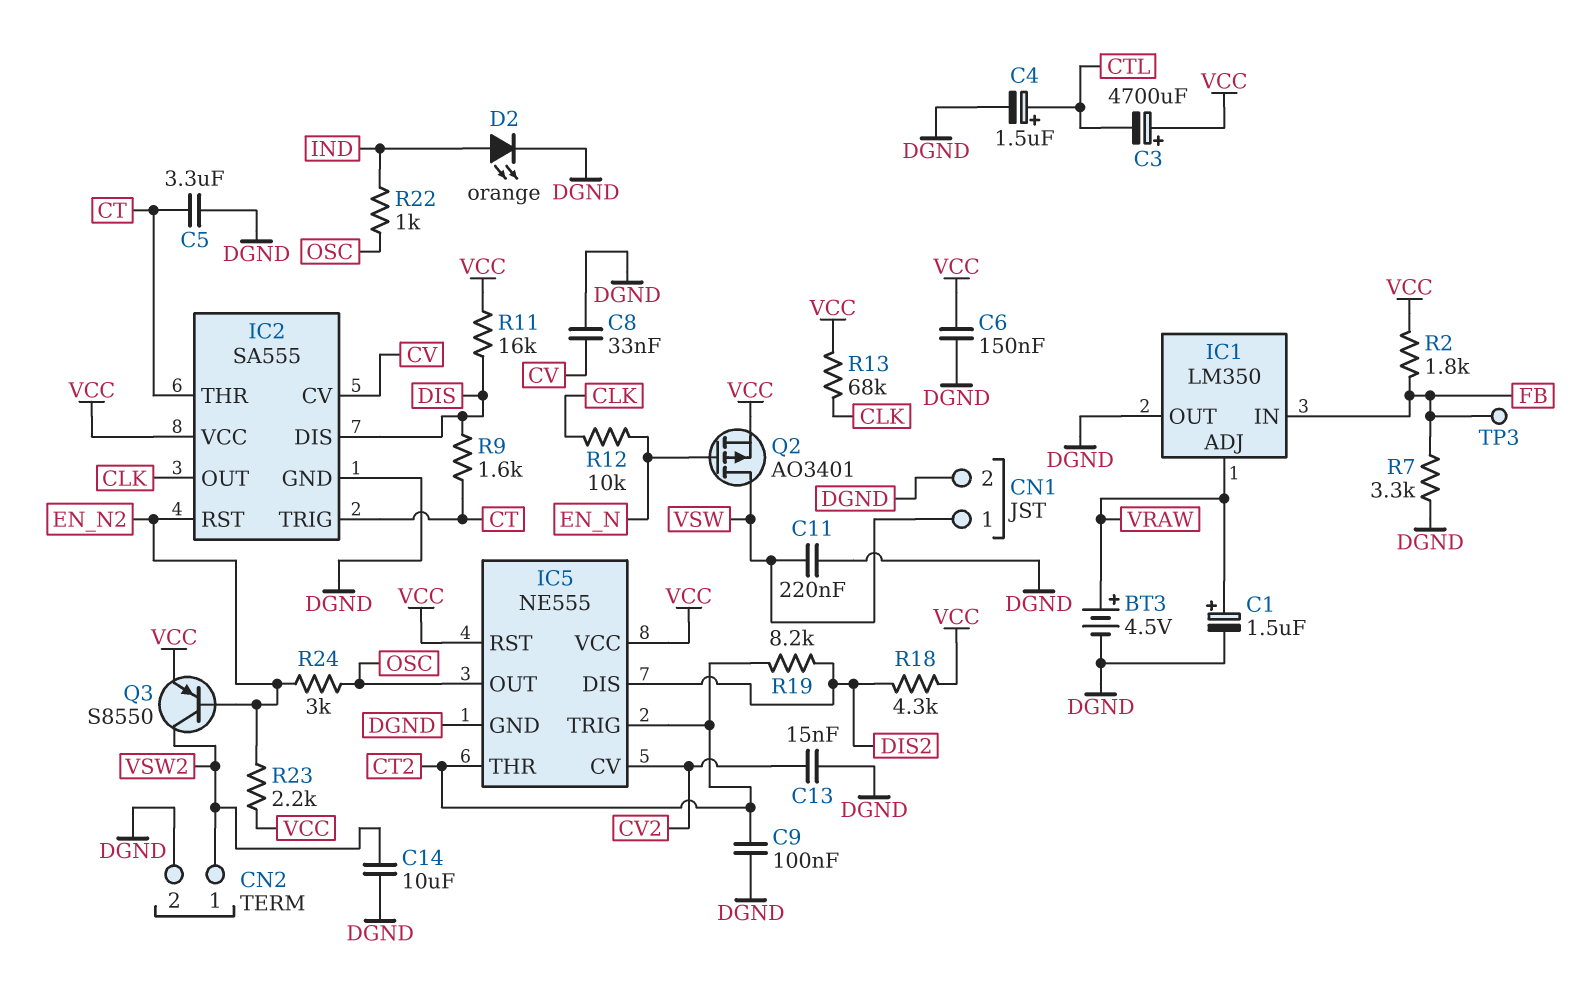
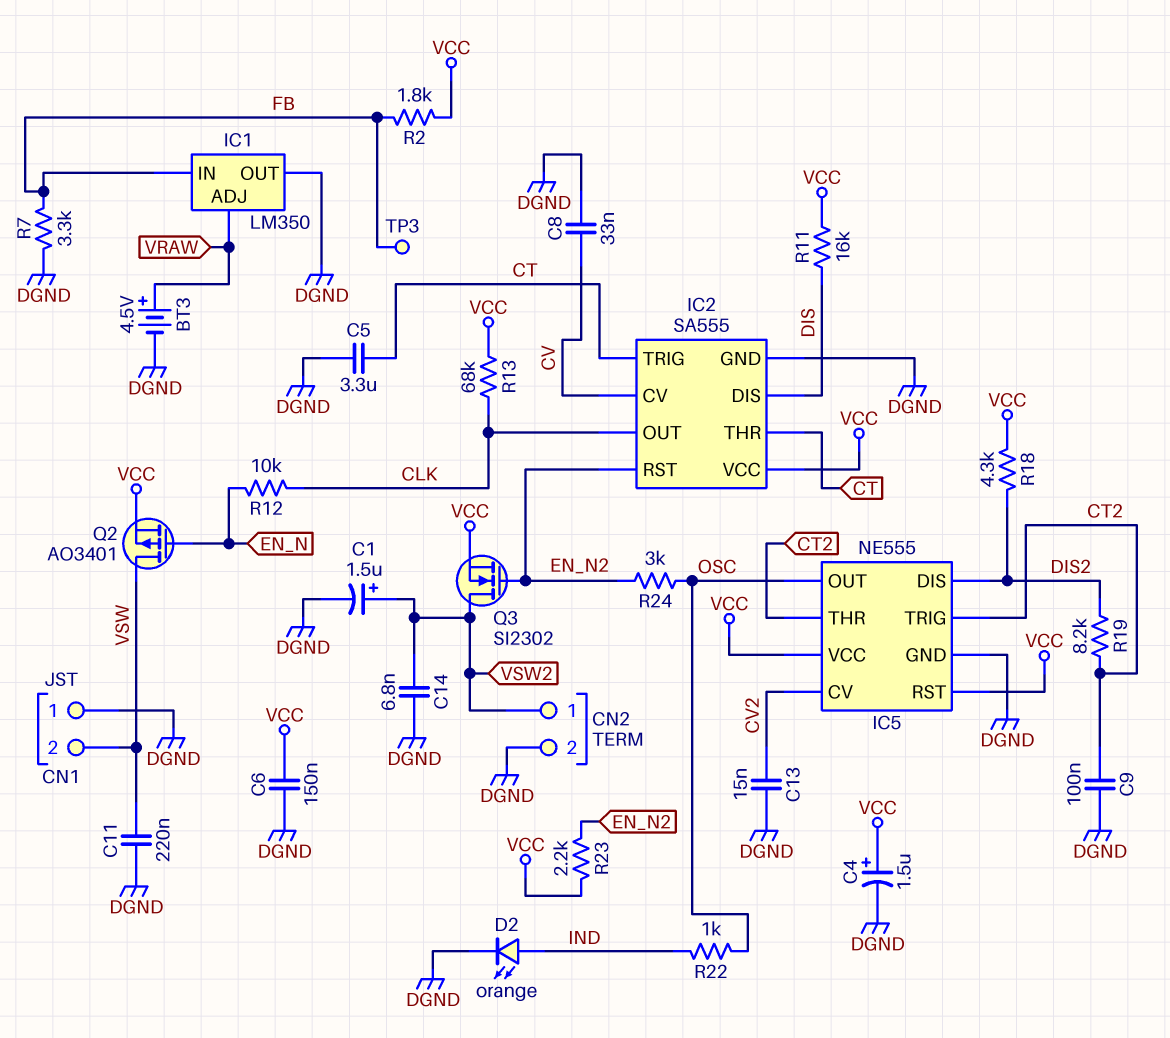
C1: 1.5uF (plus VRAW, minus DGND) -> 1.5uF (plus VSW2, minus DGND)
C3: 4700uF (plus VCC, minus CTL) -> none
C4: 1.5uF (plus CTL, minus DGND) -> 1.5uF (plus VCC, minus DGND)
C14: 10uF (DGND, VSW2) -> 6.8nF (DGND, VSW2)
CN1 pin 1: VSW -> DGND
CN1 pin 2: DGND -> VSW
Q3: PNP S8550 (B EN_N2, C VSW2, E VCC) -> NMOS SI2302 (G EN_N2, D VSW2, S VCC)
R9: 1.6k (CT, DIS) -> none

